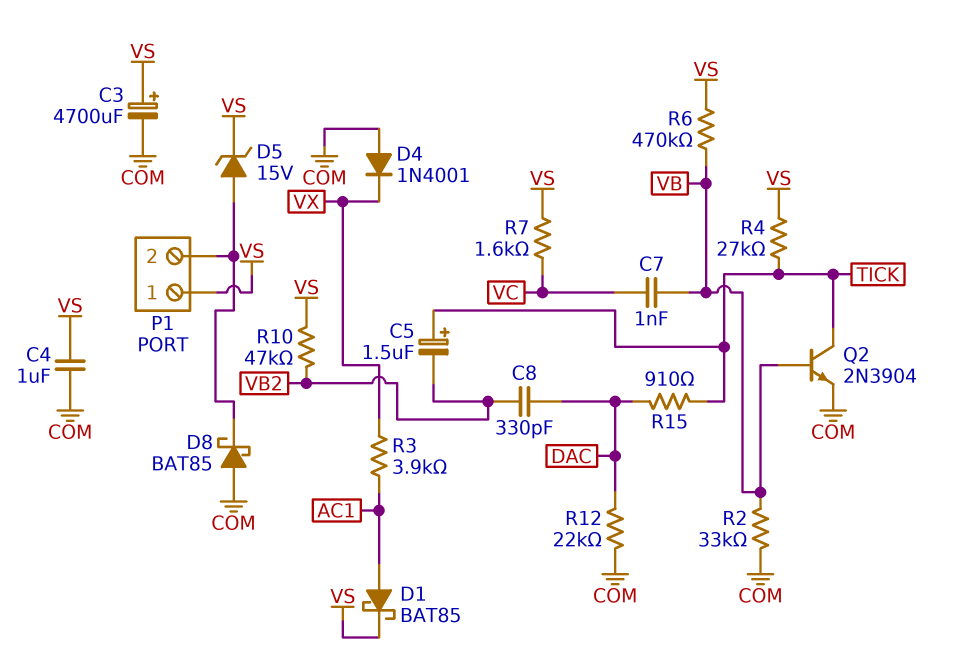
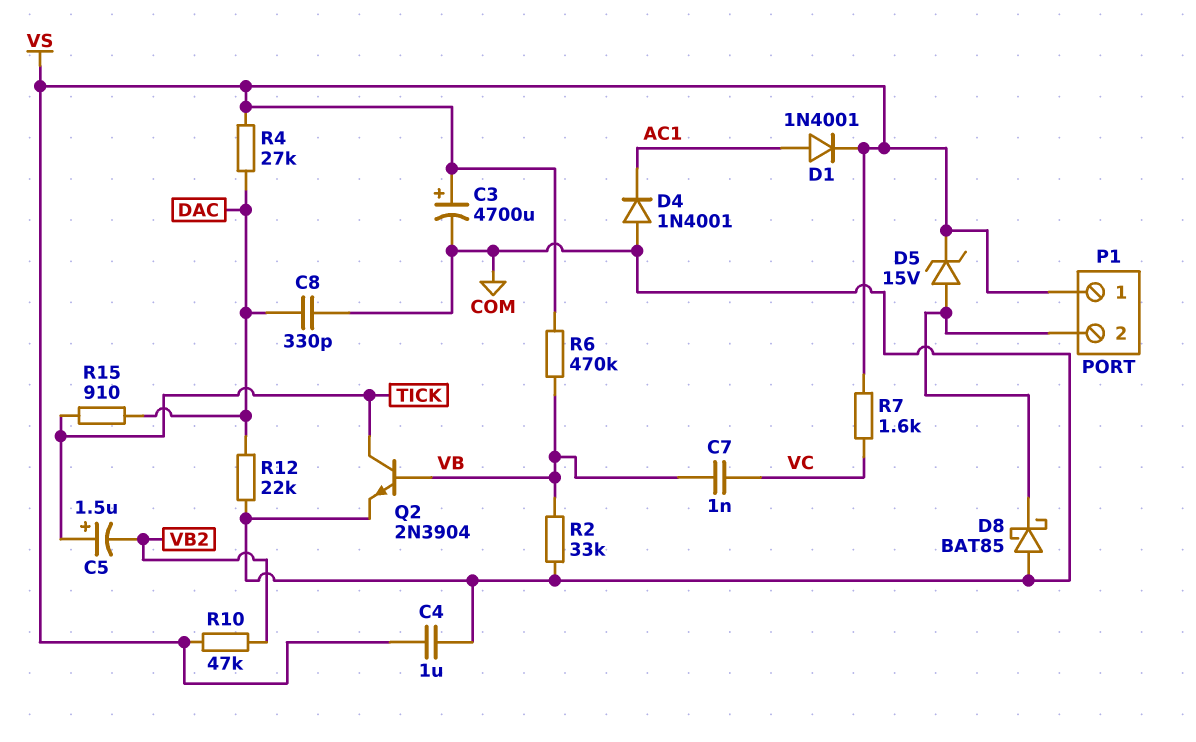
C8: 330pF (DAC, VB2) -> 330pF (COM, DAC)
D1: schottky BAT85 (A AC1, K VS) -> diode 1N4001 (A AC1, K VS)
D4: diode 1N4001 (A COM, K VX) -> diode 1N4001 (A COM, K AC1)
R3: 3.9k (AC1, VX) -> none
R4: 27k (TICK, VS) -> 27k (DAC, VS)

